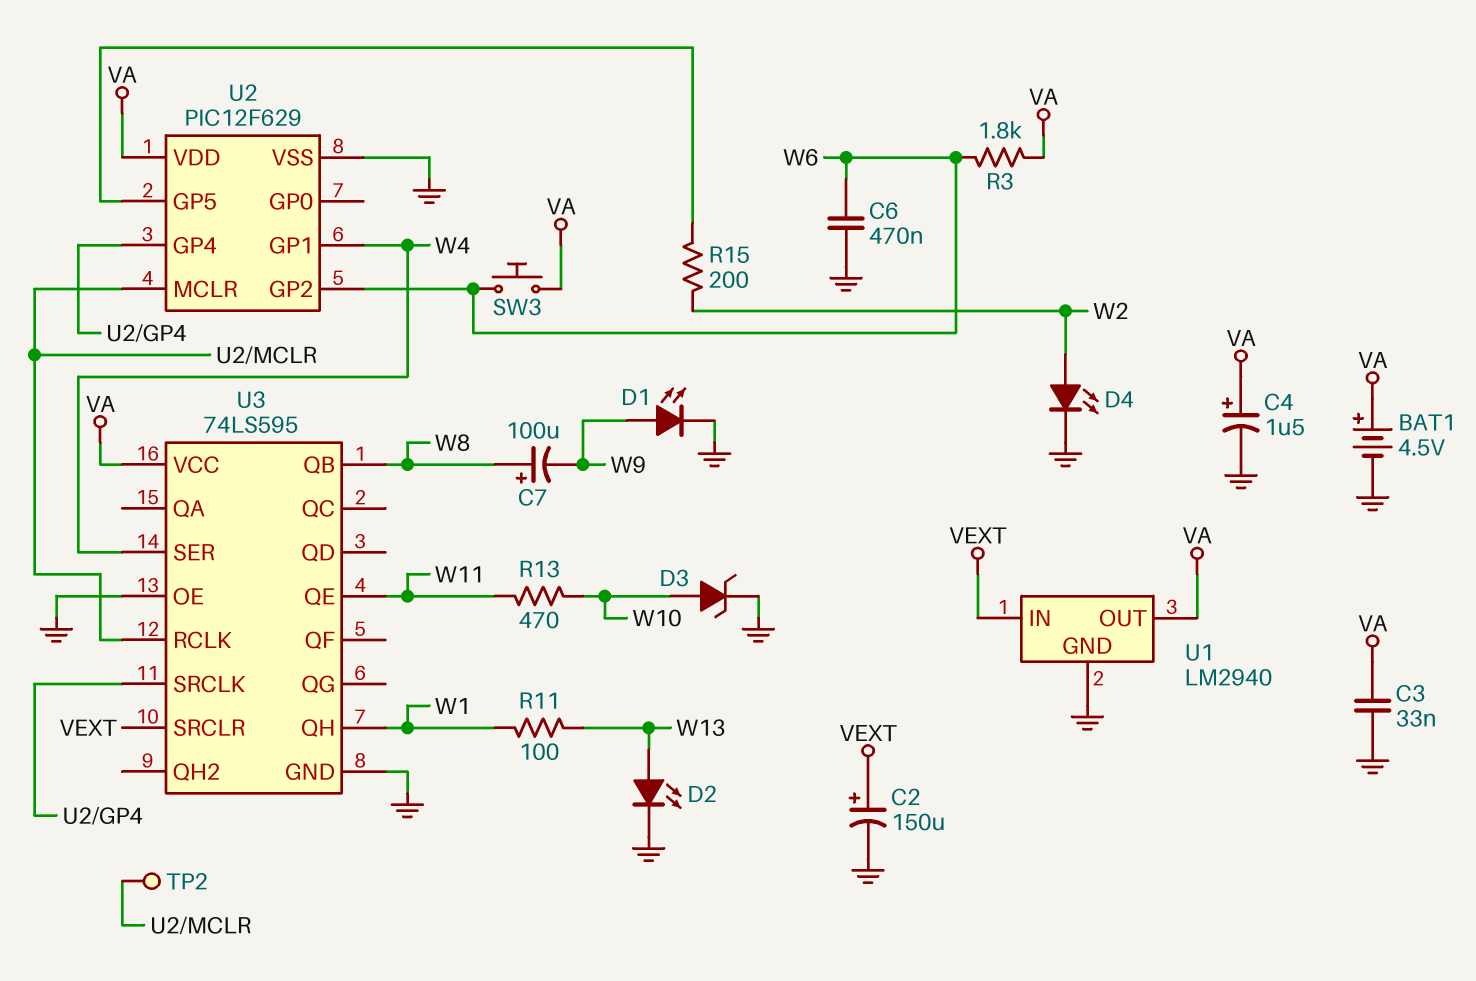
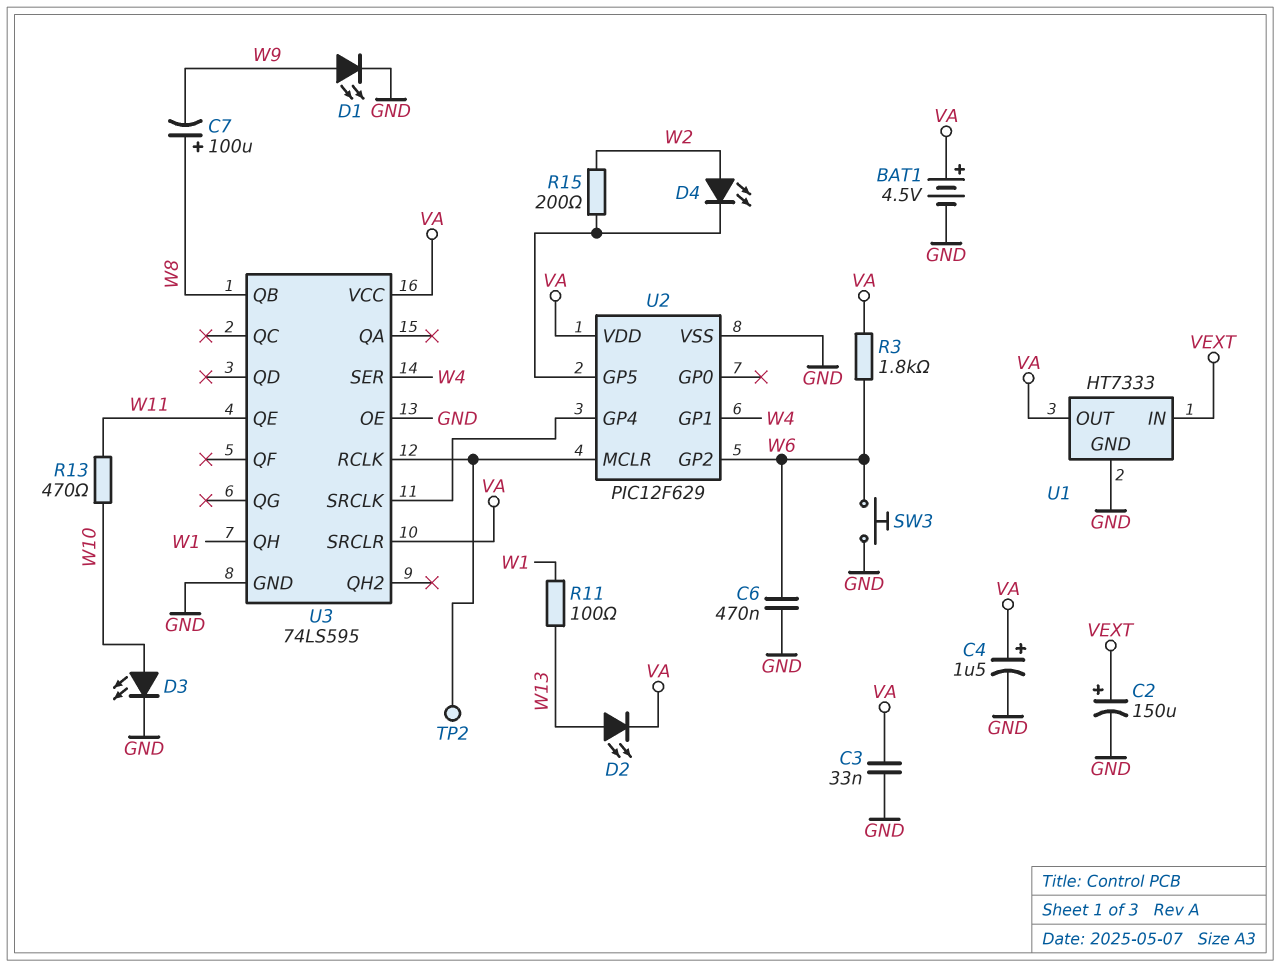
D2: LED (A W13, K GND) -> LED (A W13, K VA)
D3: zener (A W10, K GND) -> LED (A W10, K GND)
D4: LED (A W2, K GND) -> LED (A W2, K U2/GP5)
SW3: button (VA, W6) -> button (GND, W6)
U1: LM2940 -> HT7333
U3 pin SRCLR: VEXT -> VA

